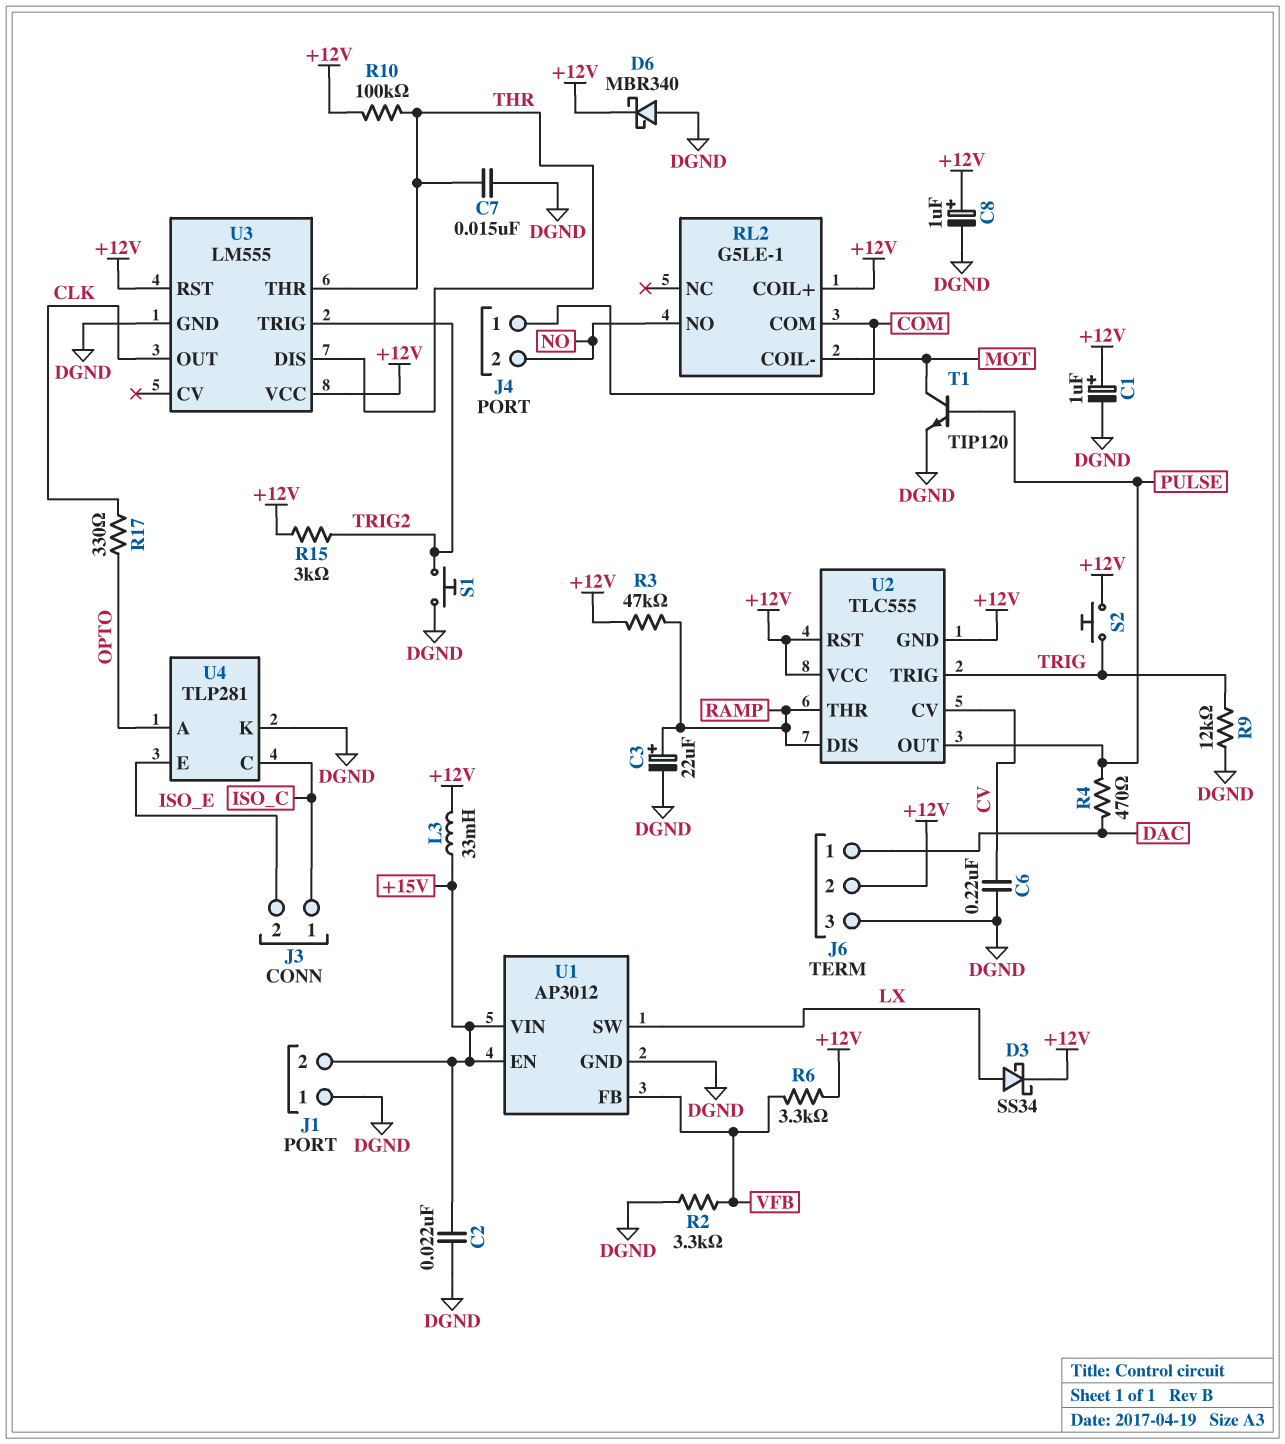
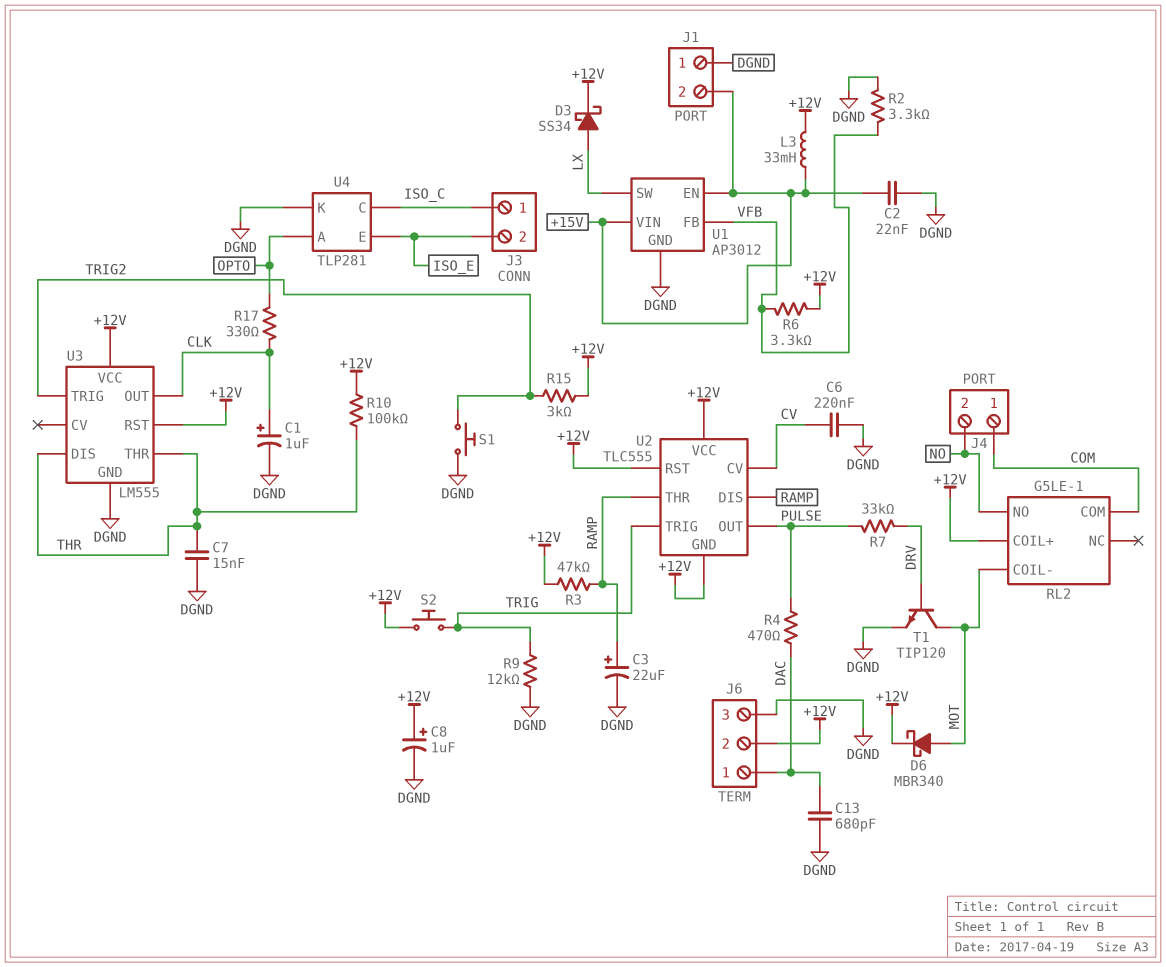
C1: 1uF (plus +12V, minus DGND) -> 1uF (plus CLK, minus DGND)
C13: none -> 680pF (DAC, DGND)
D6: schottky MBR340 (A DGND, K +12V) -> schottky MBR340 (A MOT, K +12V)
R7: none -> 33k (DRV, PULSE)
T1: NPN TIP120 (B PULSE, C MOT, E DGND) -> NPN TIP120 (B DRV, C MOT, E DGND)

